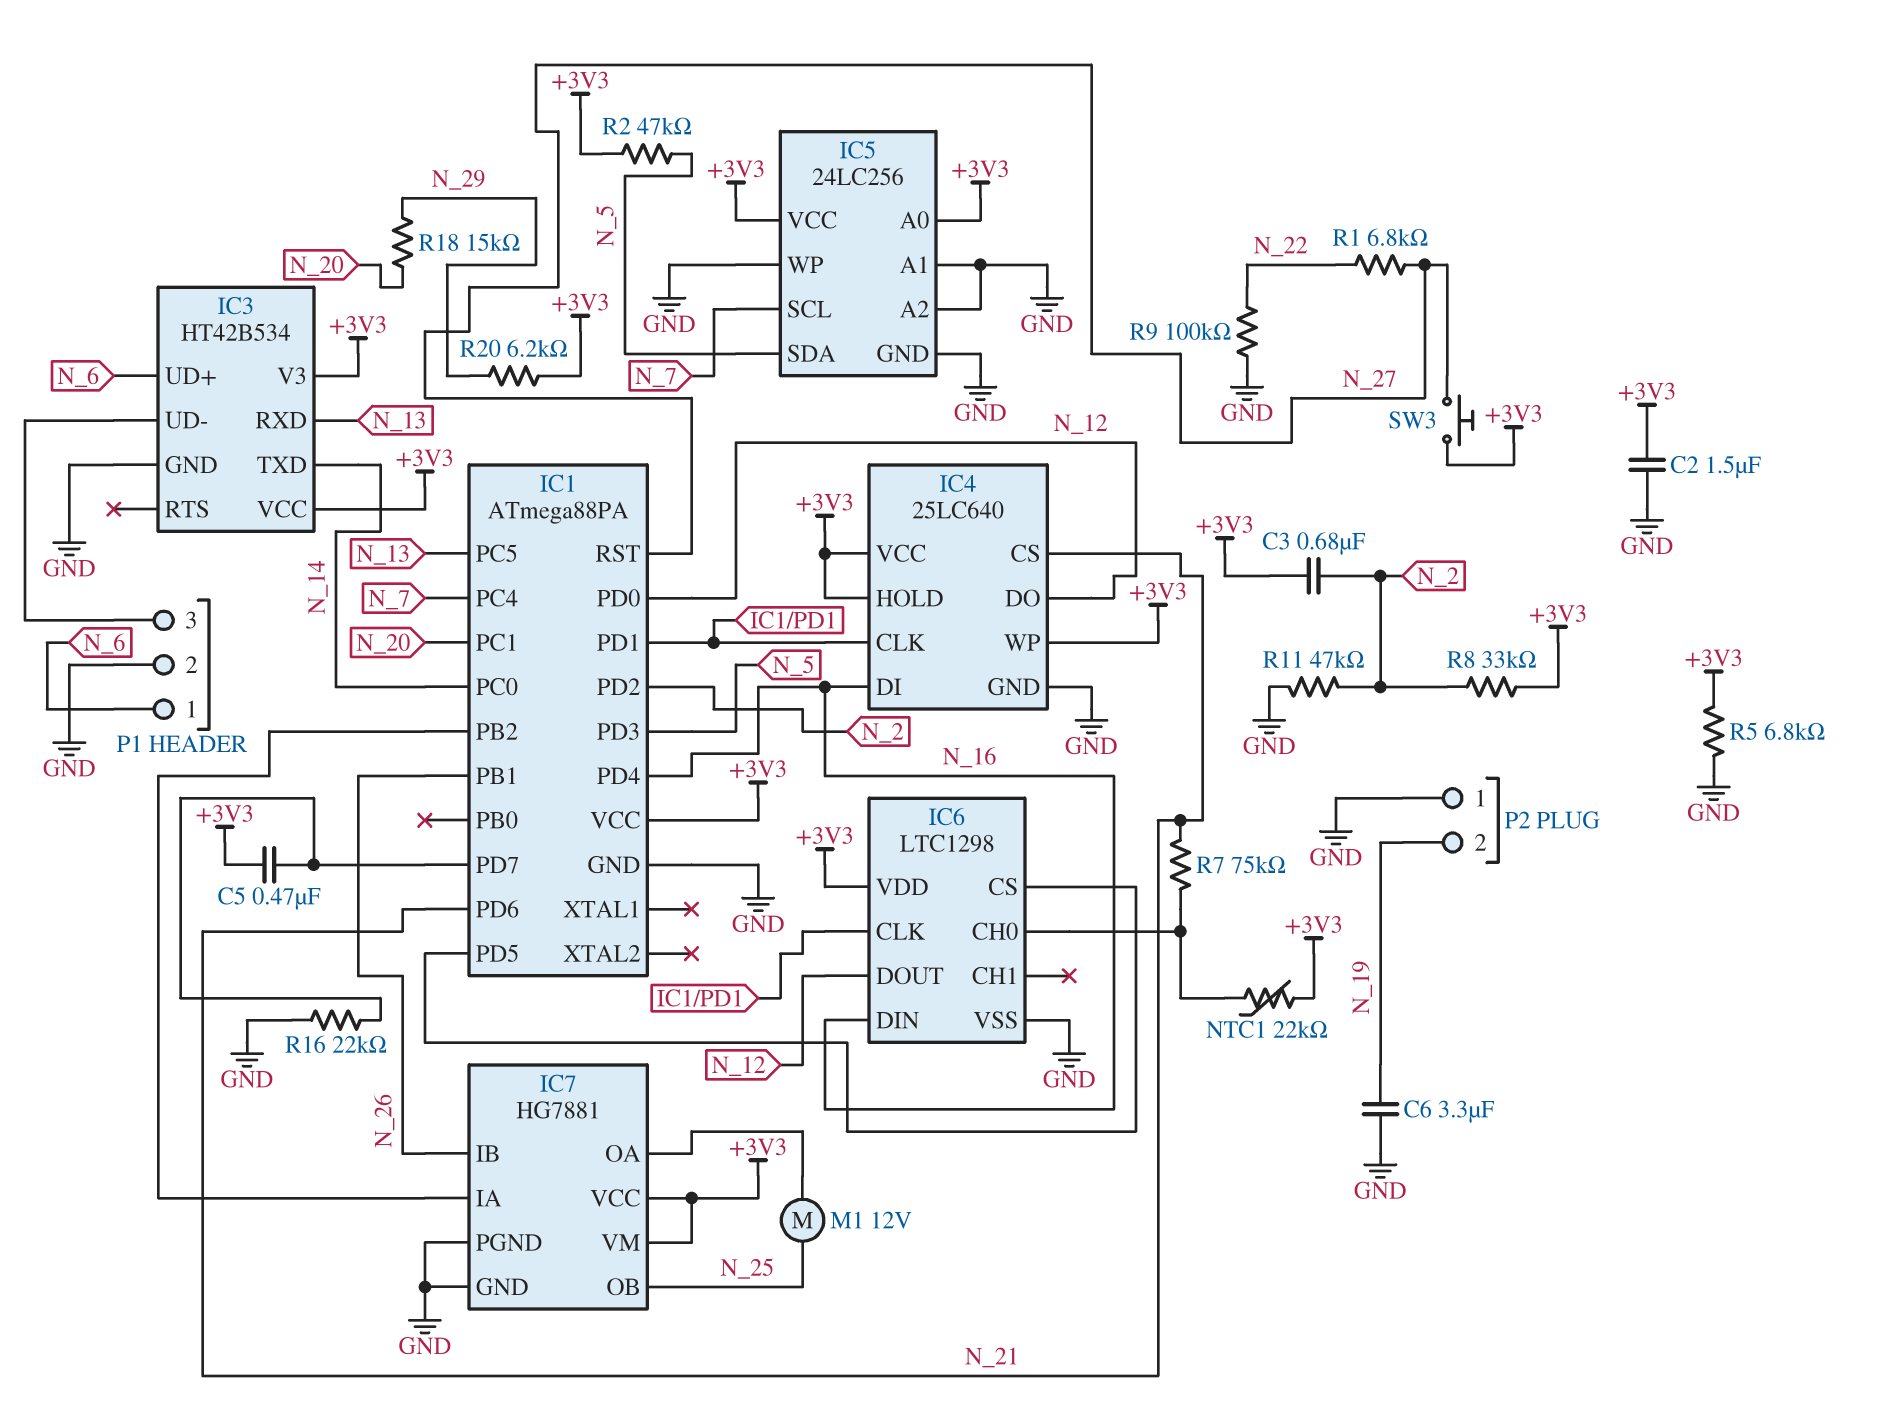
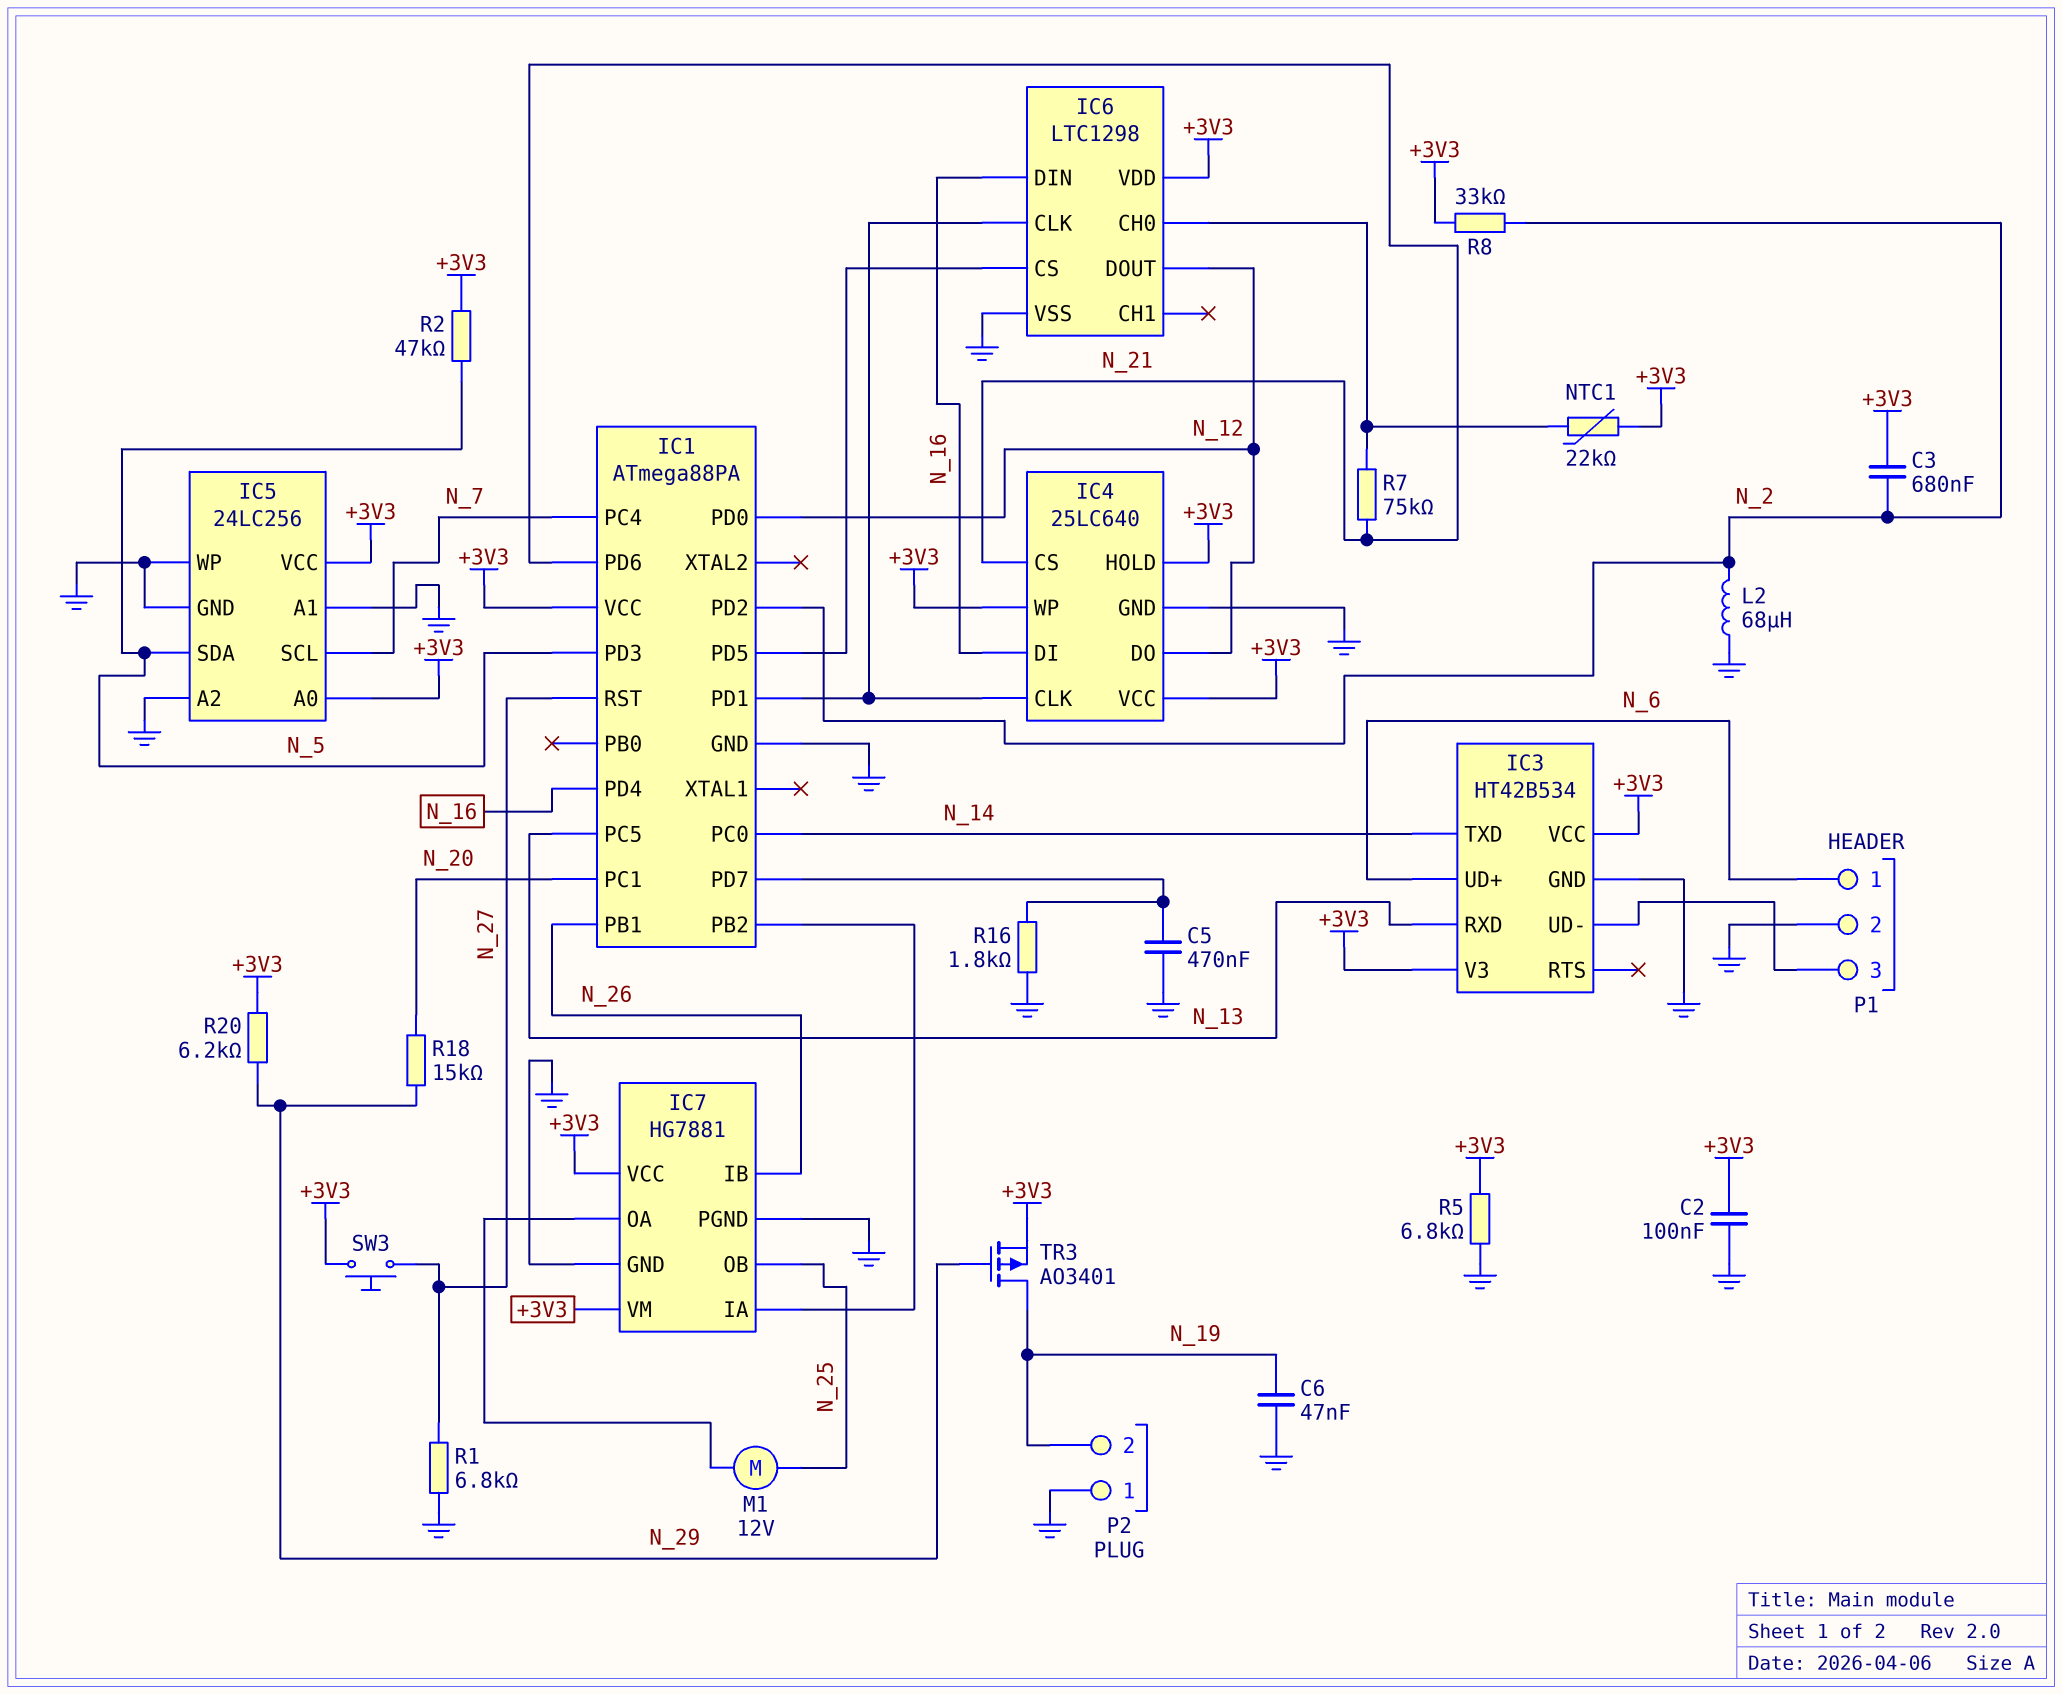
C2: 1.5uF (+3V3, GND) -> 100nF (+3V3, GND)
C5: 470nF (+3V3, IC1/PD7) -> 470nF (GND, IC1/PD7)
C6: 3.3uF (GND, N_19) -> 47nF (GND, N_19)
L2: none -> 68uH (GND, N_2)
R1: 6.8k (N_22, N_27) -> 6.8k (GND, N_27)
R9: 100k (GND, N_22) -> none
R11: 47k (GND, N_2) -> none
R16: 22k (GND, IC1/PD7) -> 1.8k (GND, IC1/PD7)
TR3: none -> PMOS AO3401 (G N_29, D N_19, S +3V3)

